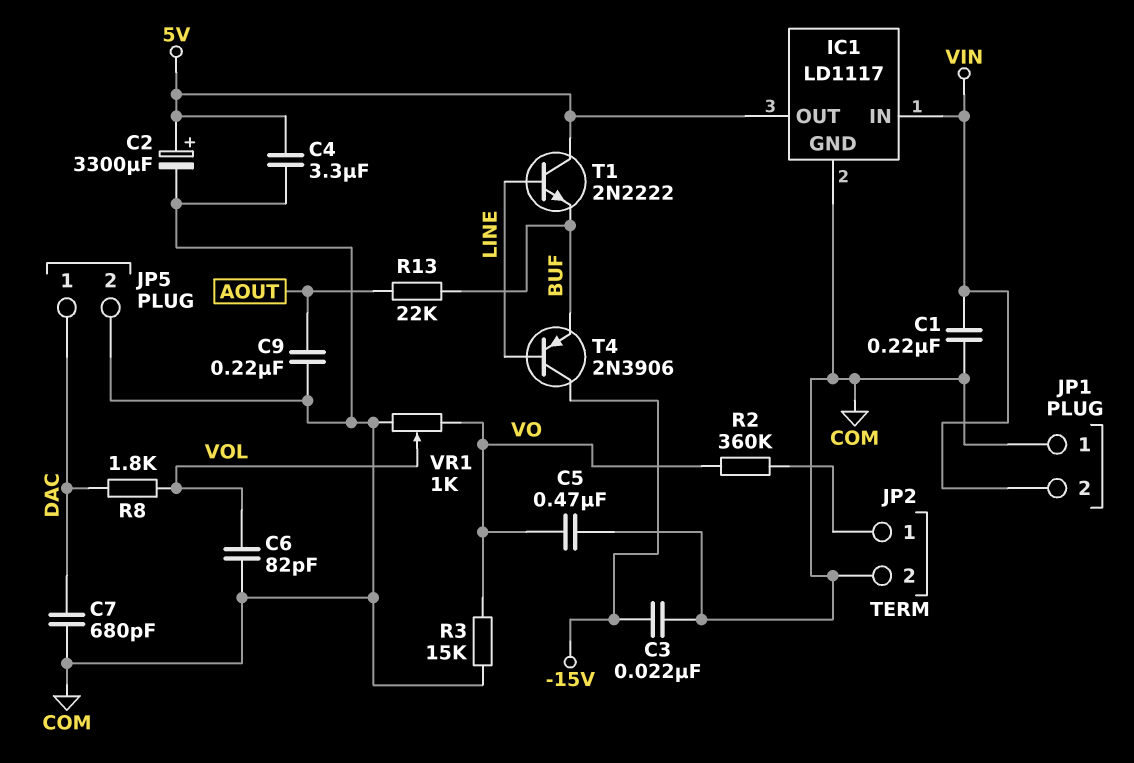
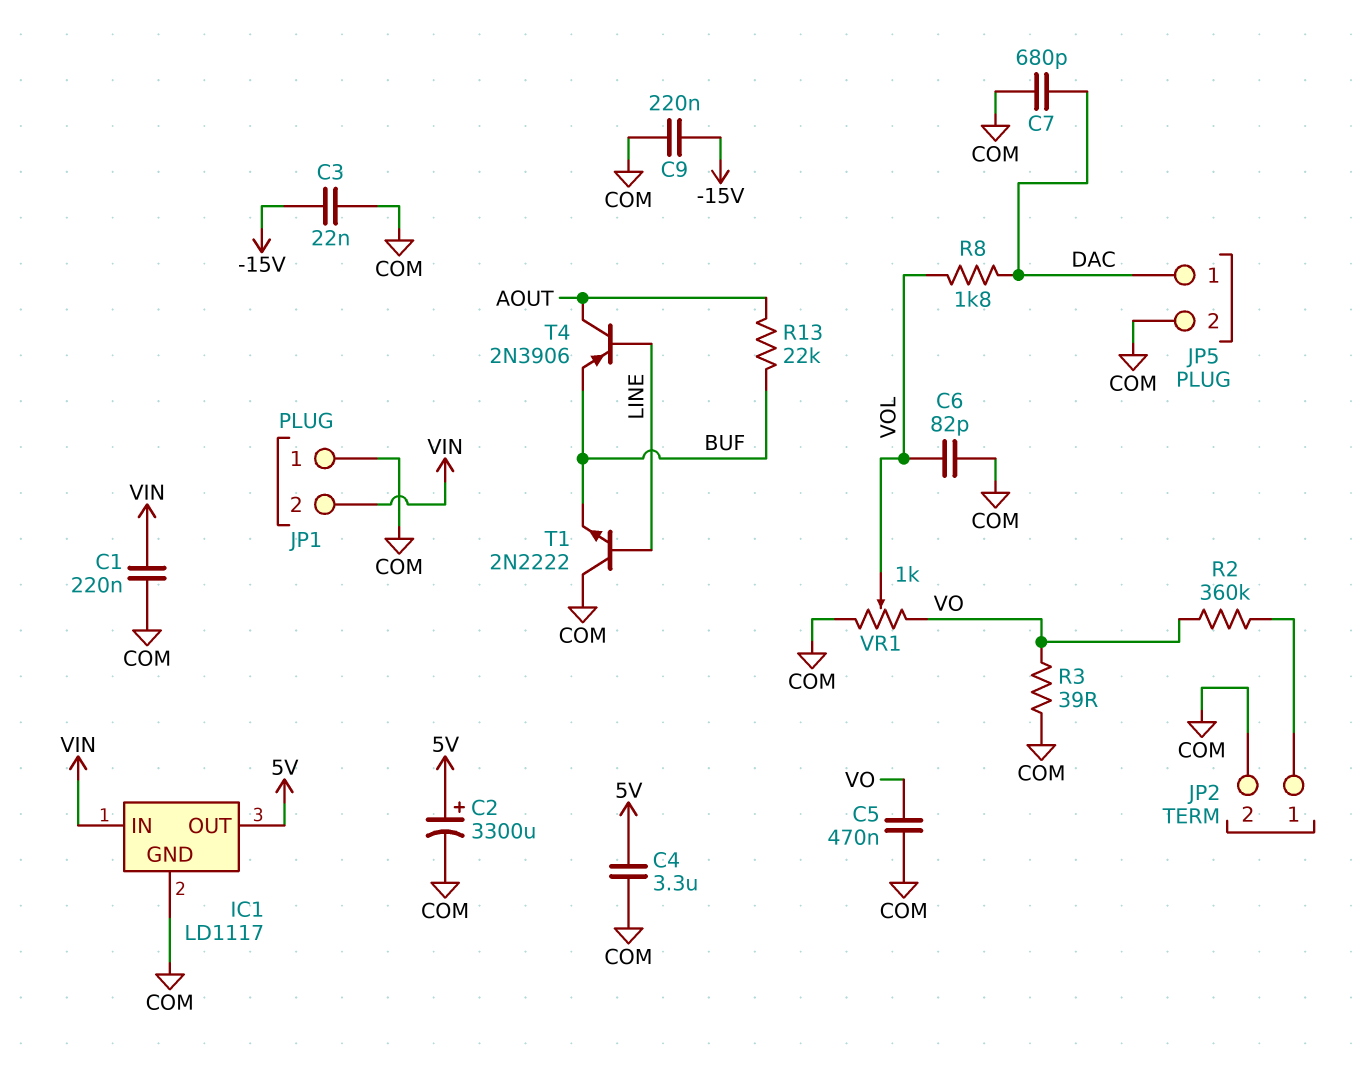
C9: 220nF (AOUT, COM) -> 220nF (-15V, COM)
R3: 15k (COM, VO) -> 39 (COM, VO)
T1: NPN 2N2222 (B LINE, C 5V, E BUF) -> NPN 2N2222 (B LINE, C COM, E BUF)
T4: PNP 2N3906 (B LINE, C -15V, E BUF) -> PNP 2N3906 (B LINE, C AOUT, E BUF)

